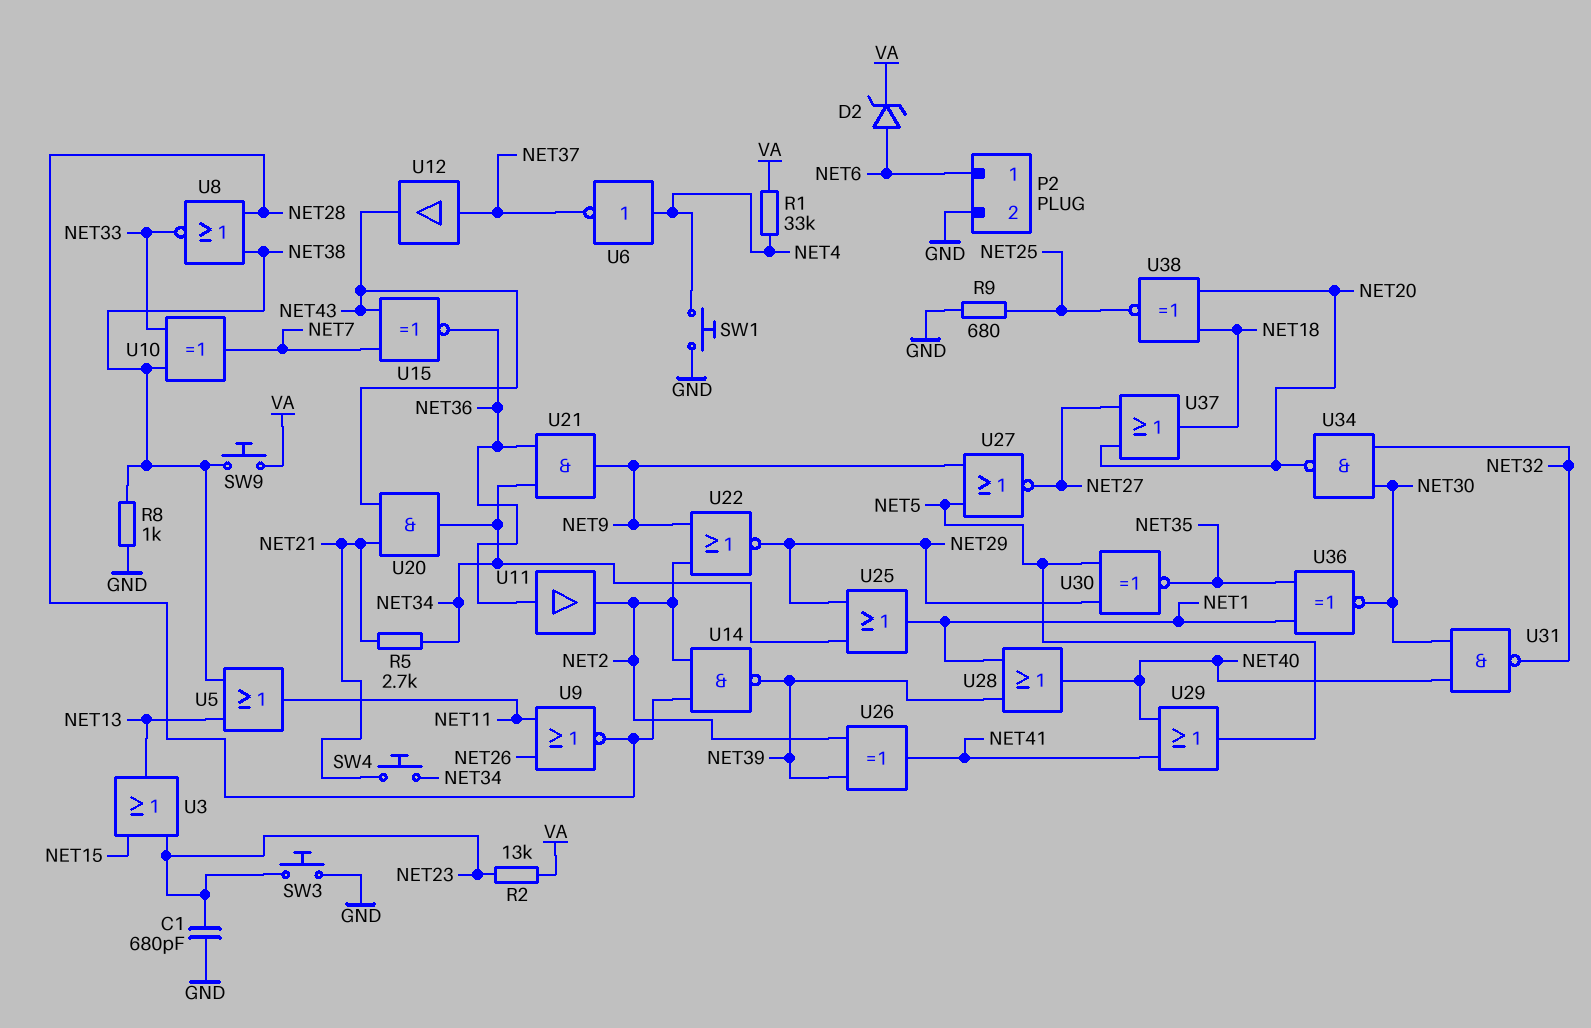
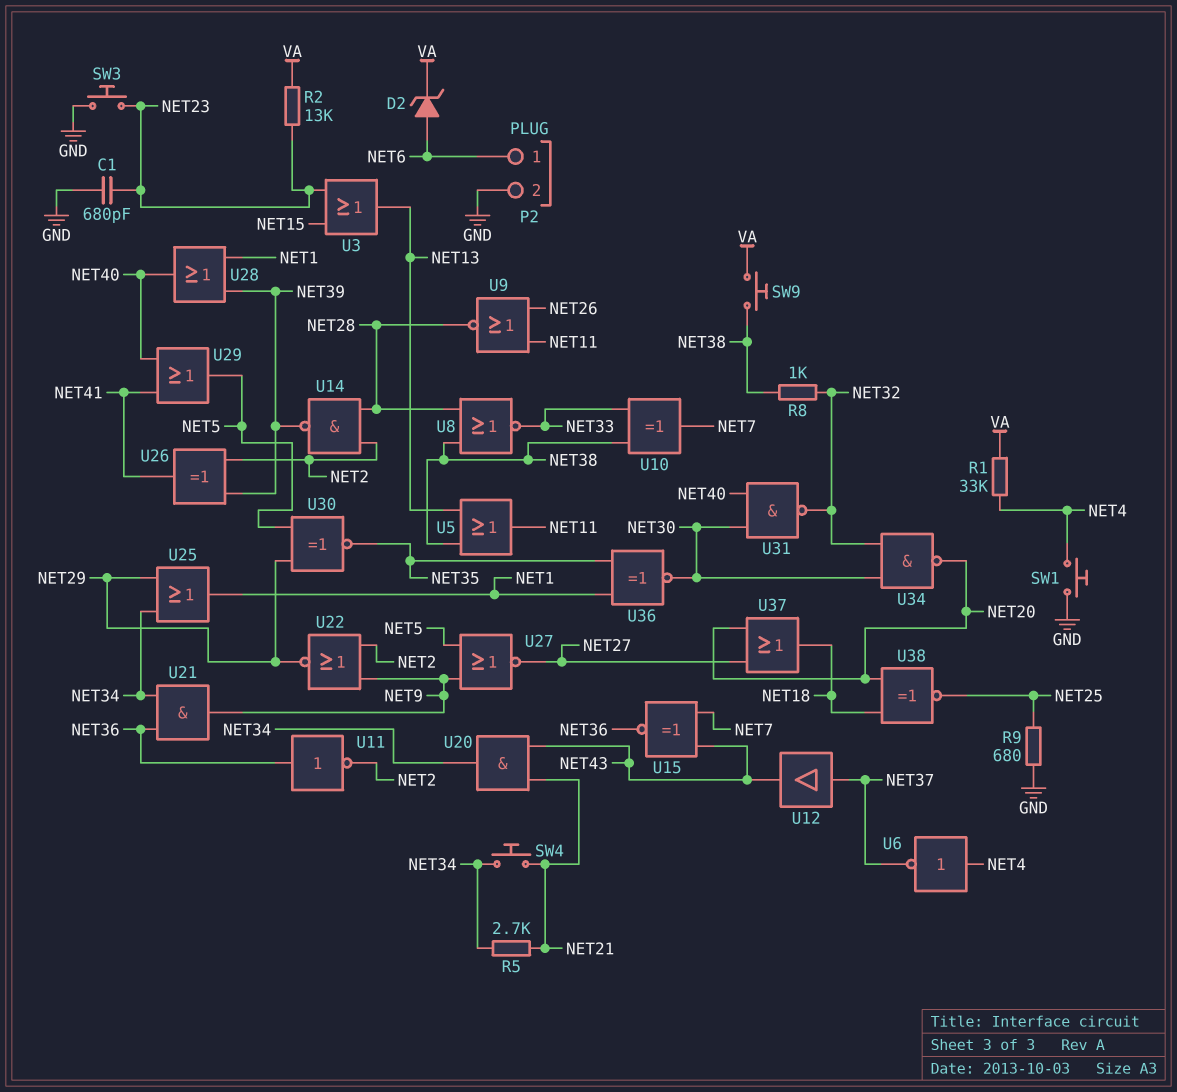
R8: 1k (GND, NET38) -> 1k (NET32, NET38)
U11: buffer (in NET36, out NET2) -> NOT (in NET36, out NET2)

